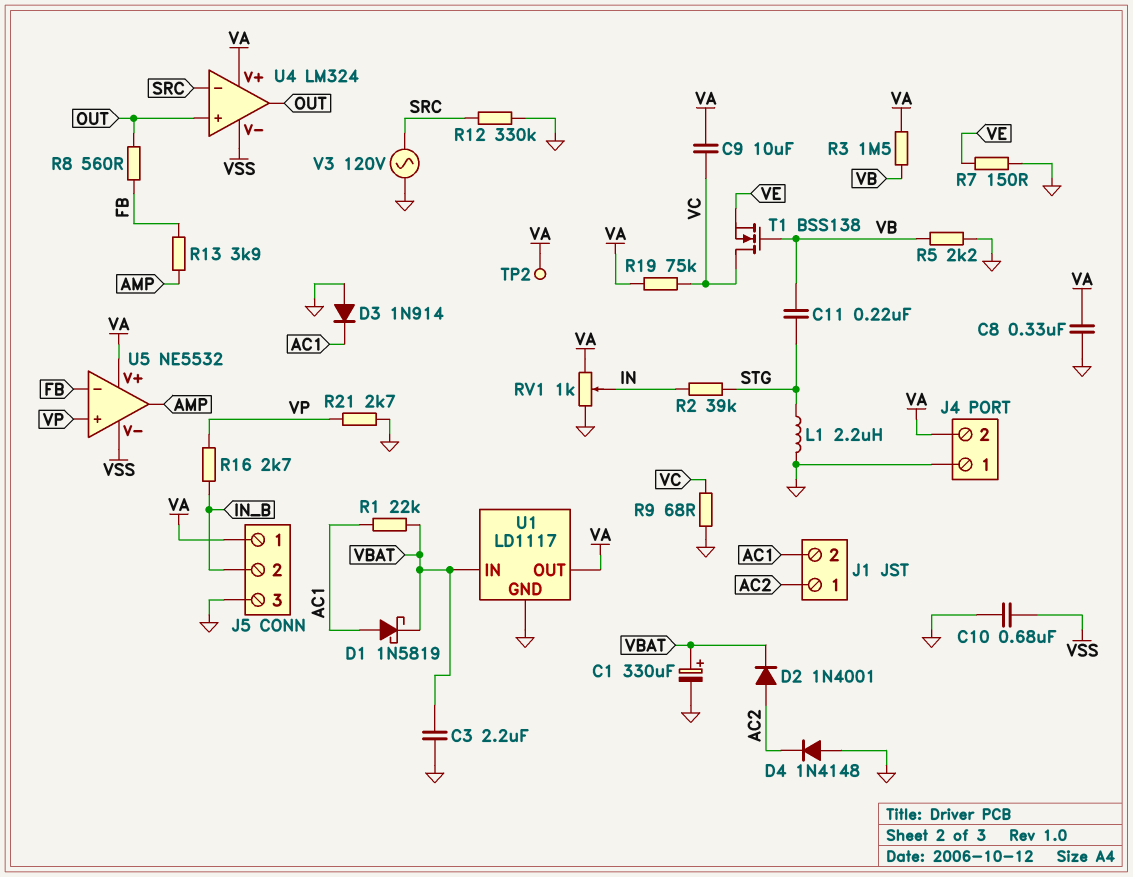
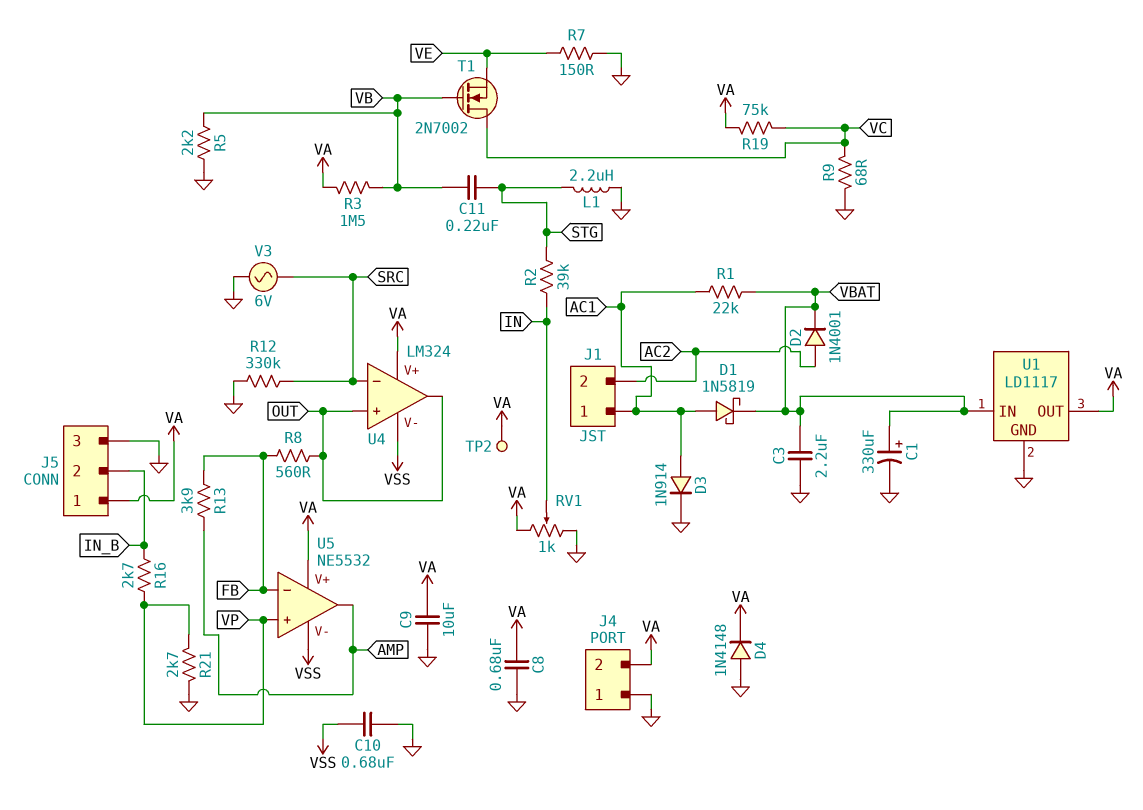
C8: 330nF (GND, VA) -> 680nF (GND, VA)
C9: 10uF (VA, VC) -> 10uF (GND, VA)
D3: diode 1N914 (A GND, K AC1) -> diode 1N914 (A AC1, K GND)
D4: diode 1N4148 (A GND, K AC2) -> diode 1N4148 (A GND, K VA)
J1 pin 1: AC2 -> AC1
J1 pin 2: AC1 -> AC2
T1: NMOS BSS138 (G VB, D VC, S VE) -> NMOS 2N7002 (G VB, D VC, S VE)
V3: AC 120V (GND, SRC) -> AC 6V (GND, SRC)

